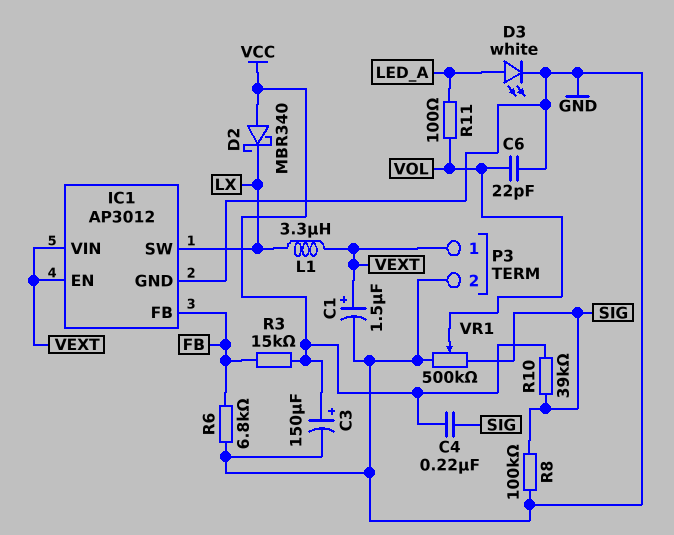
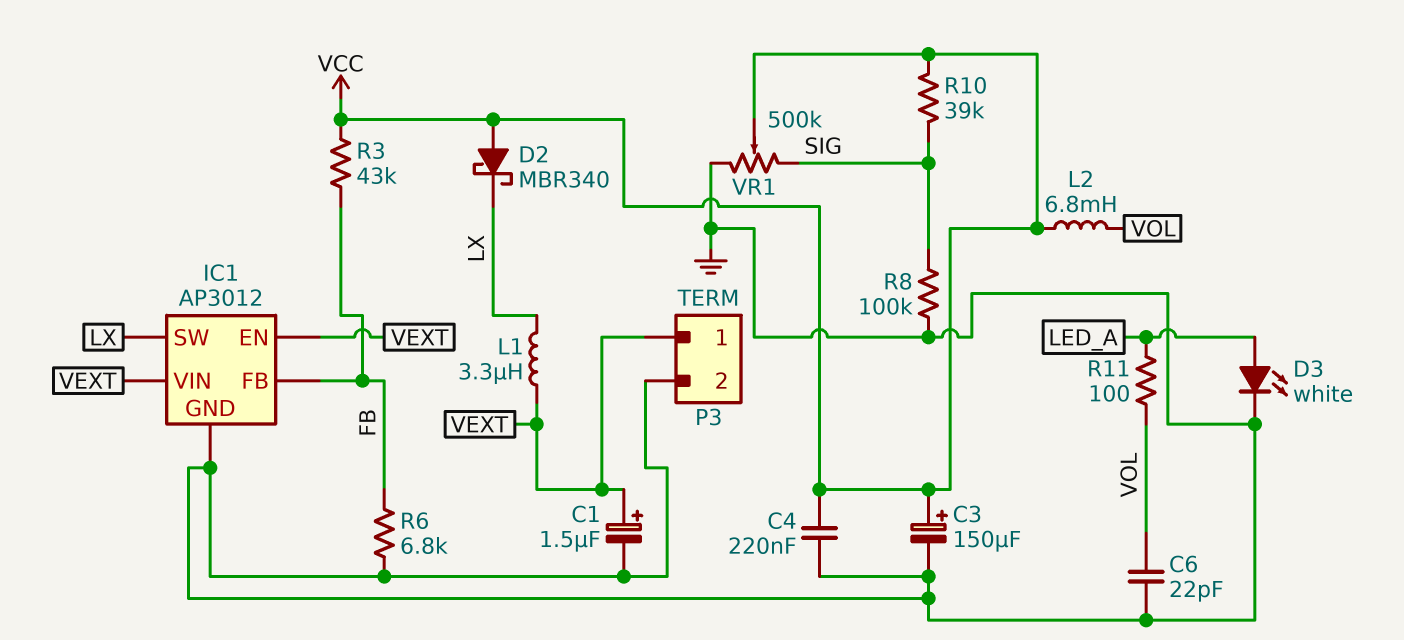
C4: 220nF (SIG, VCC) -> 220nF (GND, VCC)
L2: none -> 6.8mH (VCC, VOL)
R3: 15k (FB, VCC) -> 43k (FB, VCC)
VR1: 500k (GND, SIG, wiper VOL) -> 500k (GND, SIG, wiper VCC)

